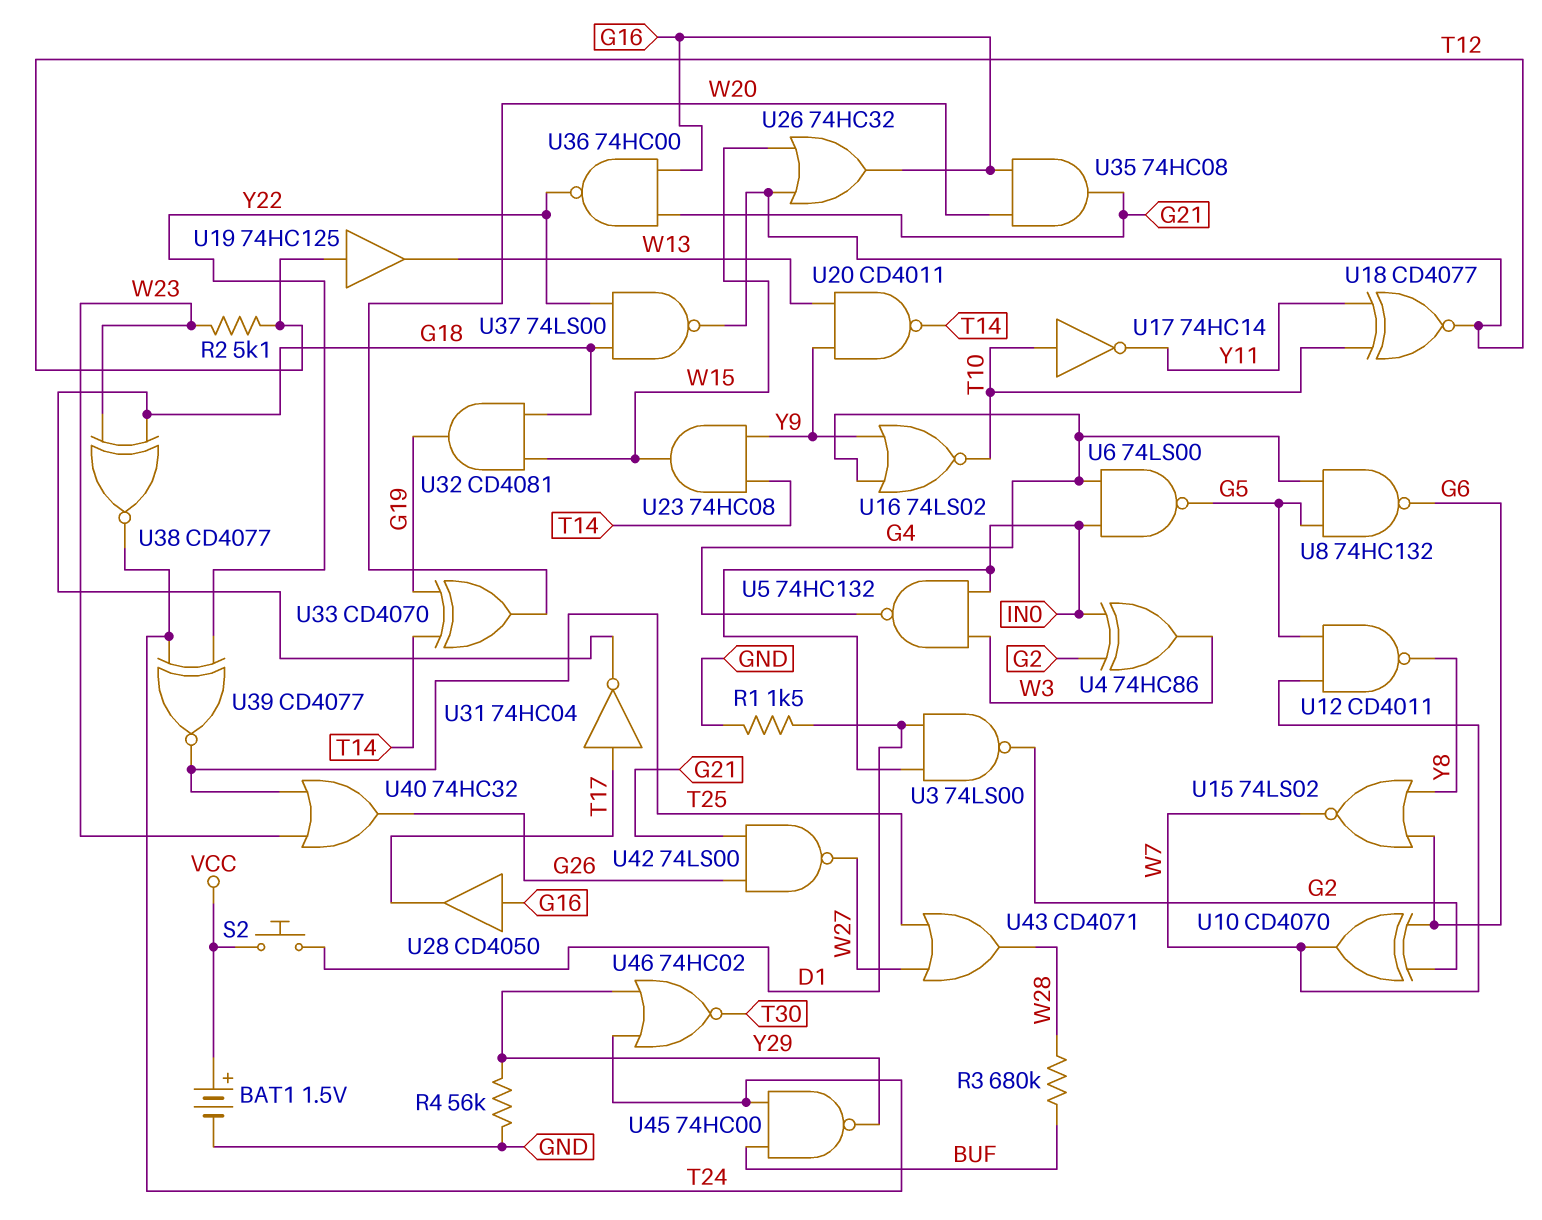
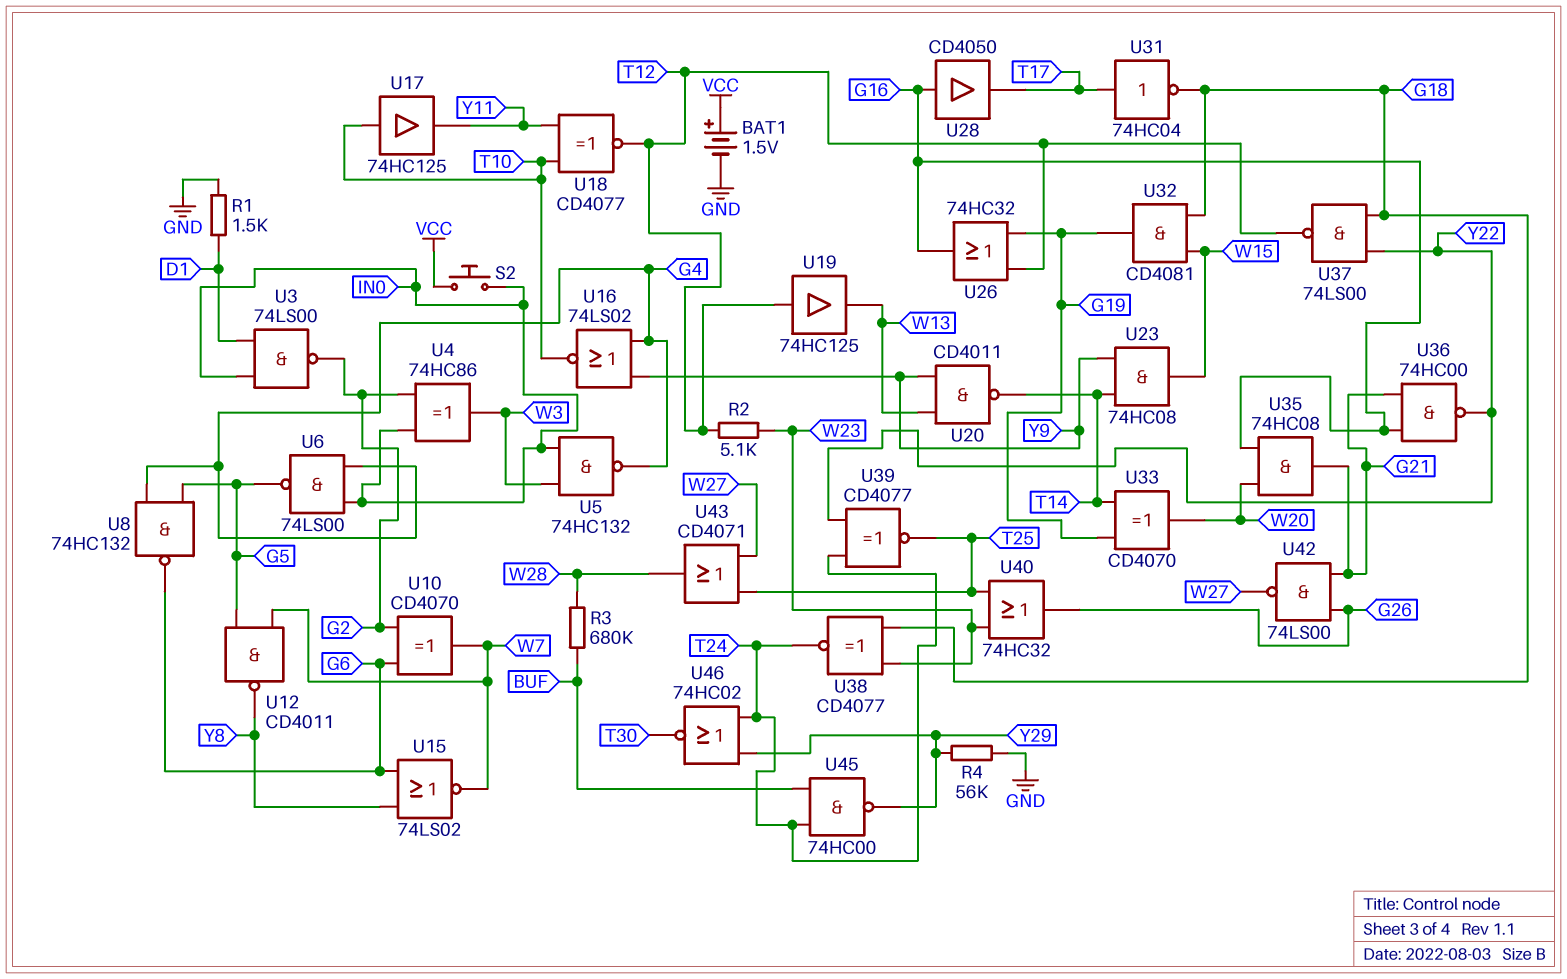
S2: button (D1, VCC) -> button (IN0, VCC)
U17: NOT 74HC14 (in T10, out Y11) -> buffer 74HC125 (in T10, out Y11)
U26: OR 74HC32 (in T12, in W15, out G16) -> OR 74HC32 (in G19, in T12, out G16)

